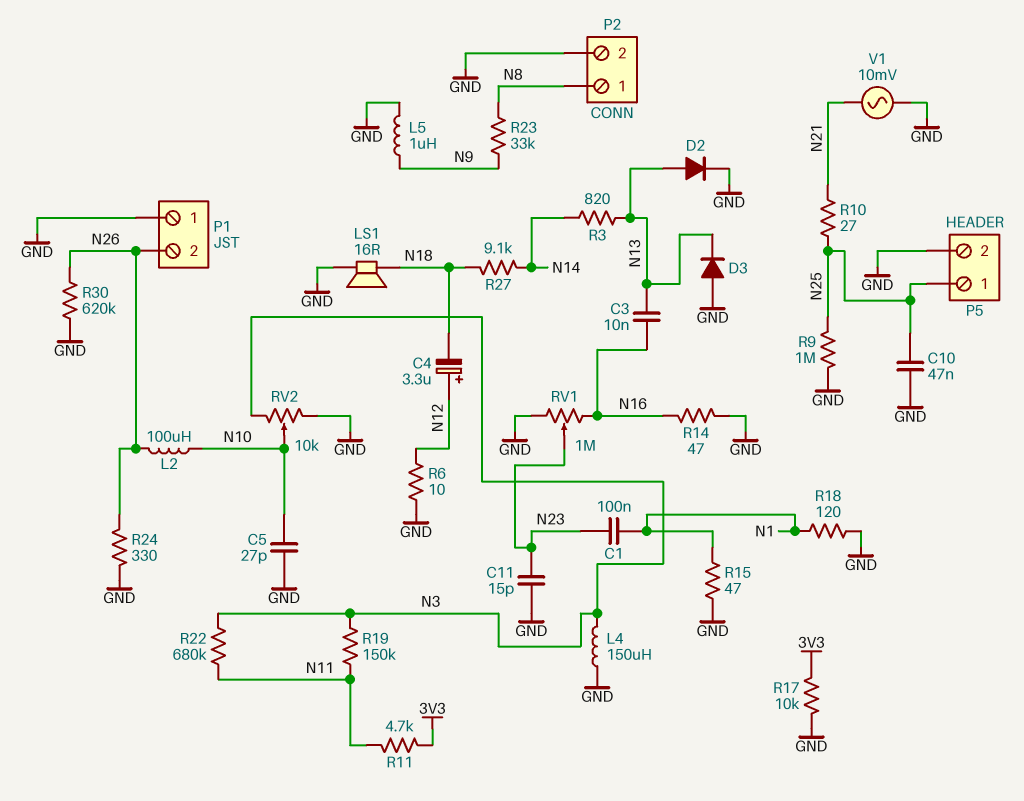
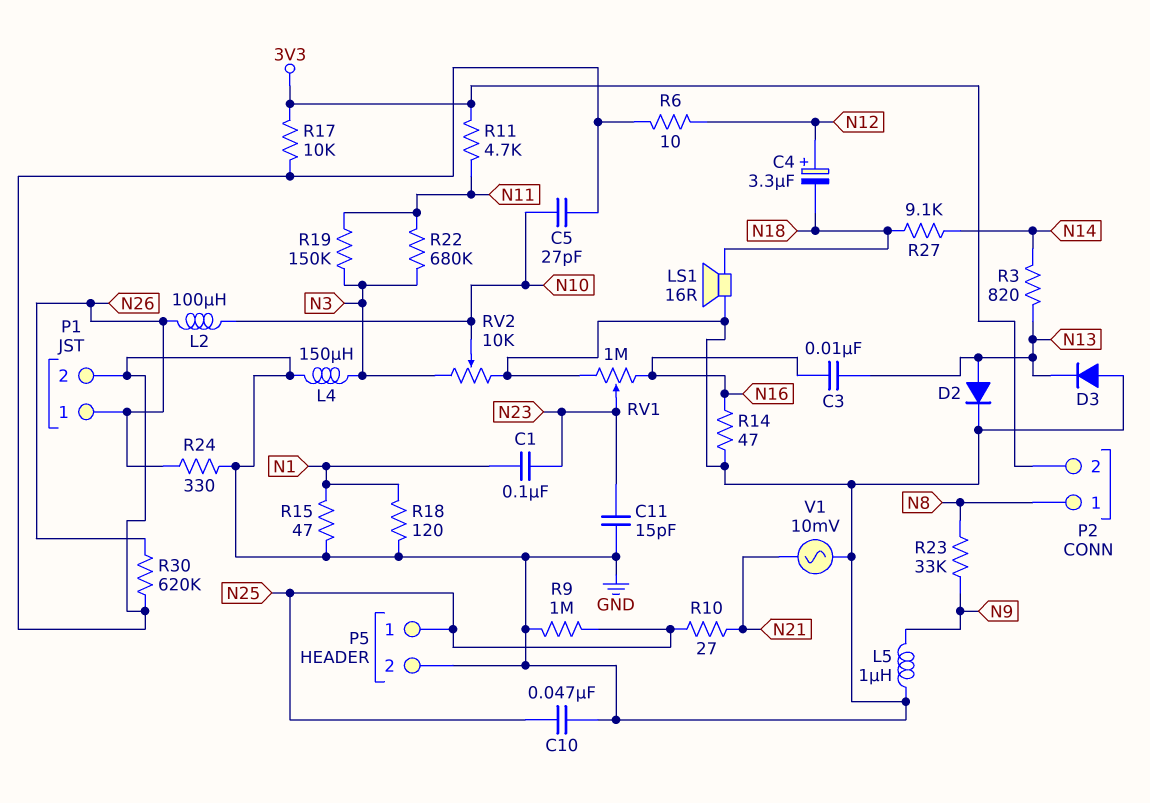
P1 pin 1: GND -> N26
P1 pin 2: N26 -> GND
P2 pin 2: GND -> 3V3

